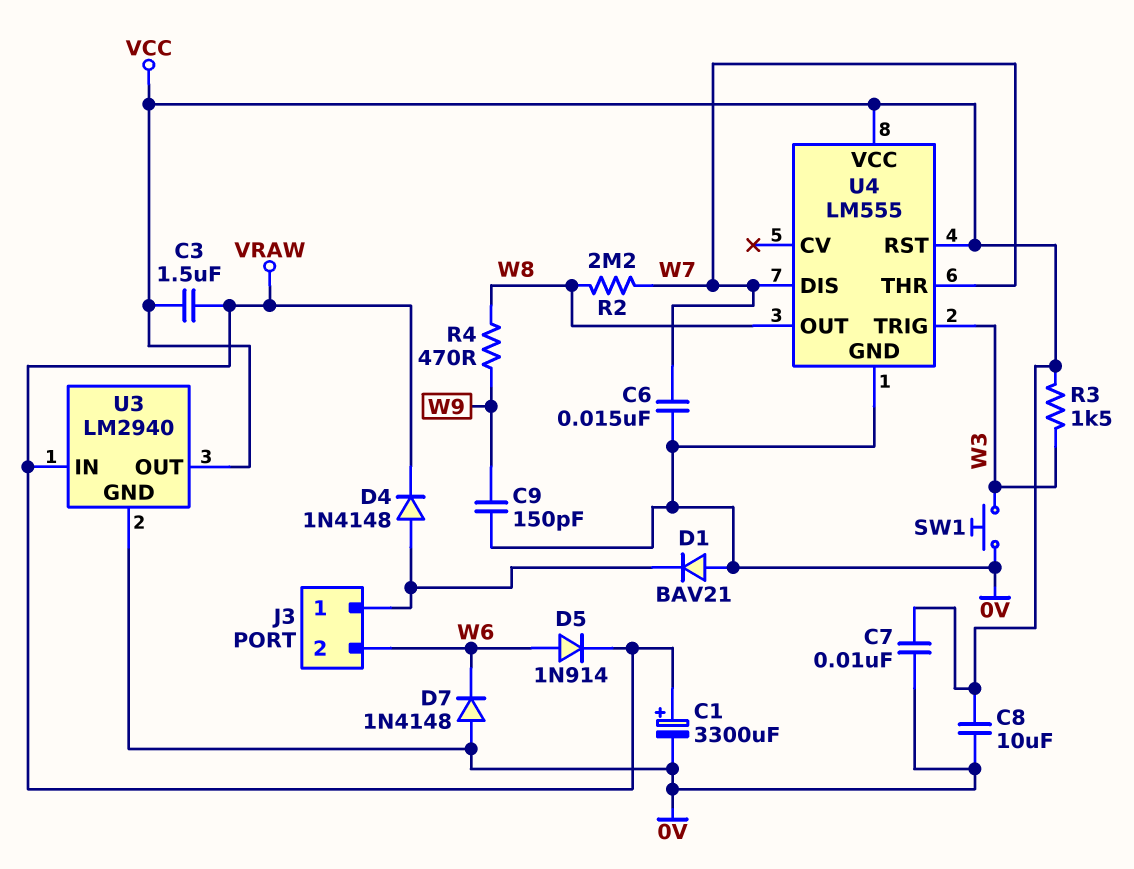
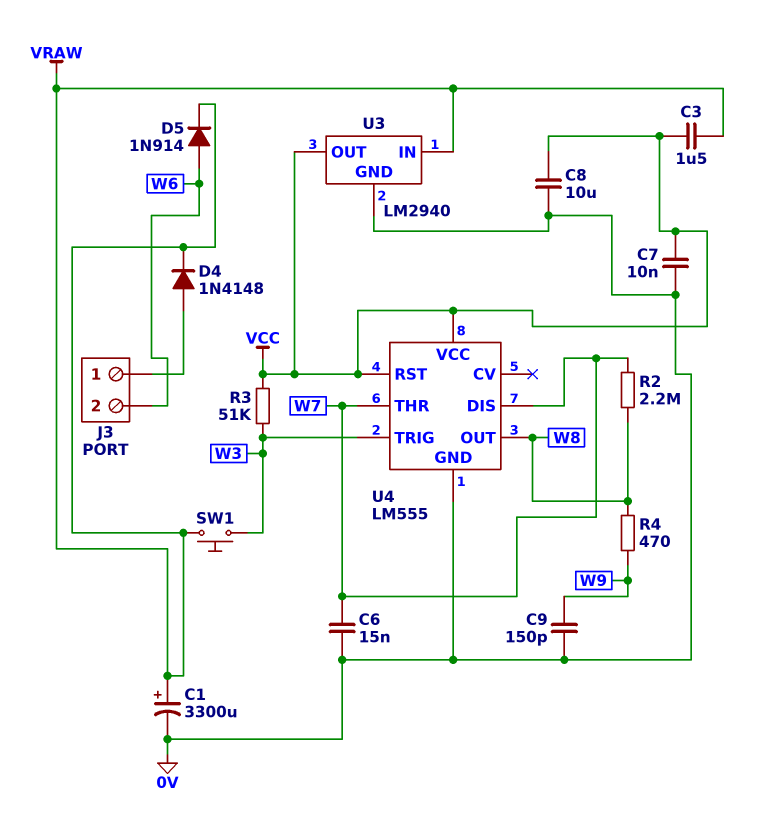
D1: diode BAV21 (A 0V, K J3/1) -> none
D7: diode 1N4148 (A 0V, K W6) -> none
R3: 1.5k (VCC, W3) -> 51k (VCC, W3)
SW1: button (0V, W3) -> button (VRAW, W3)

